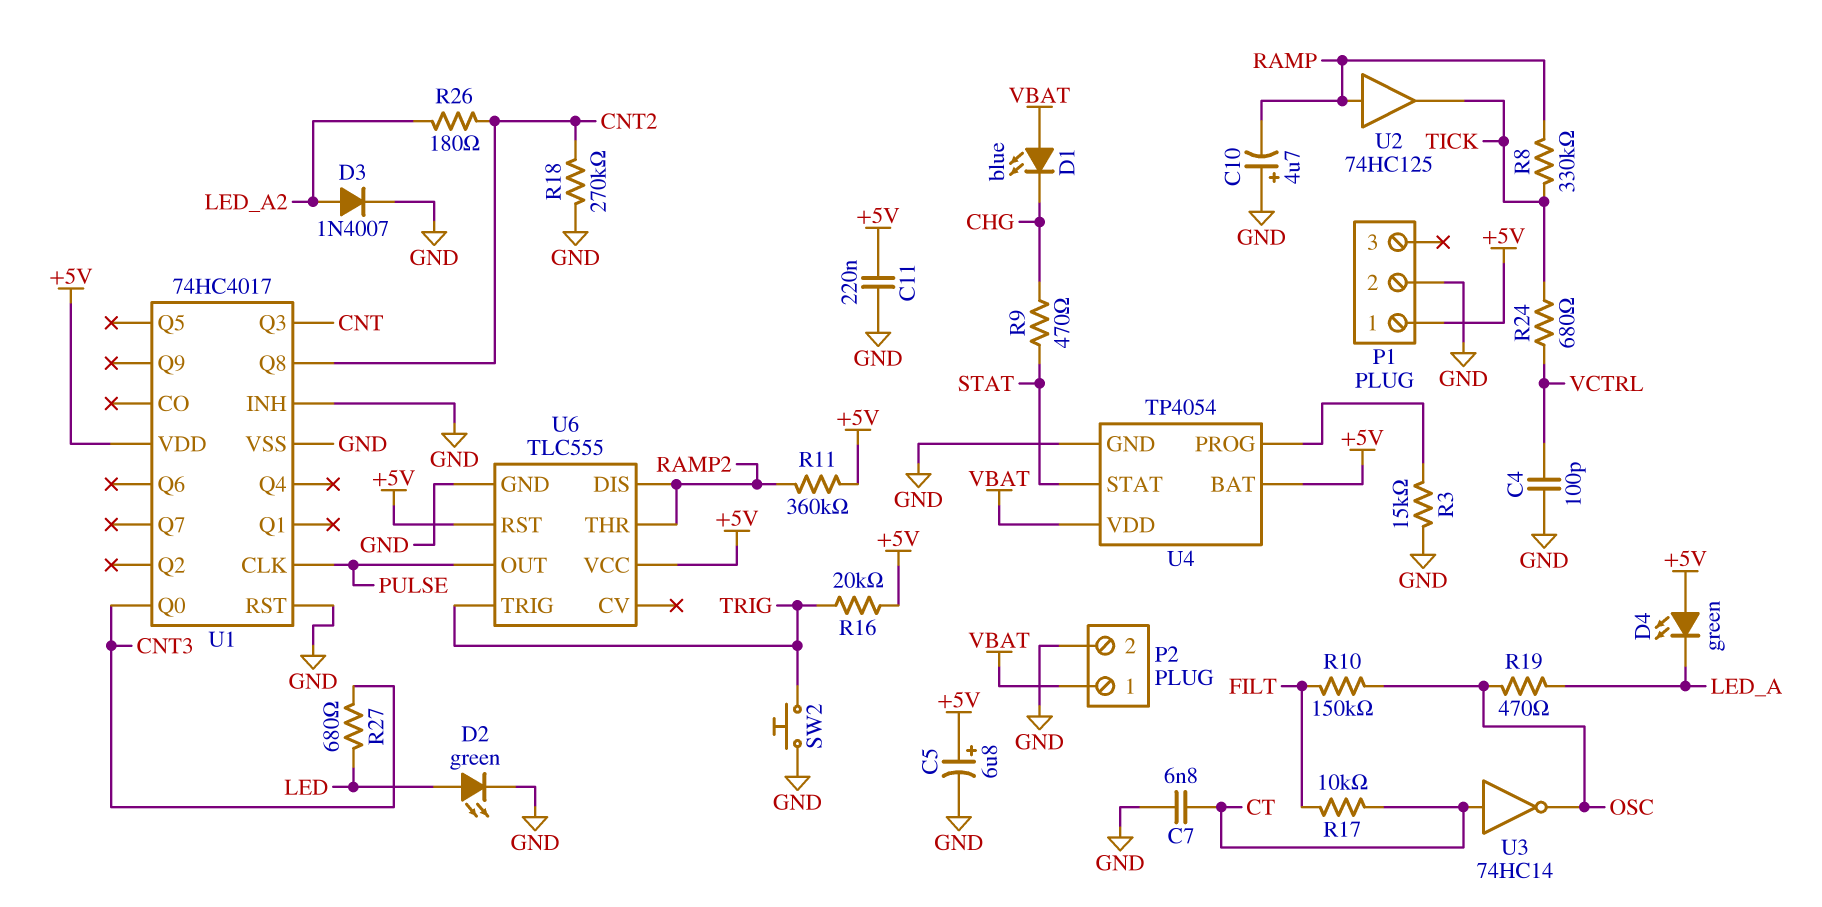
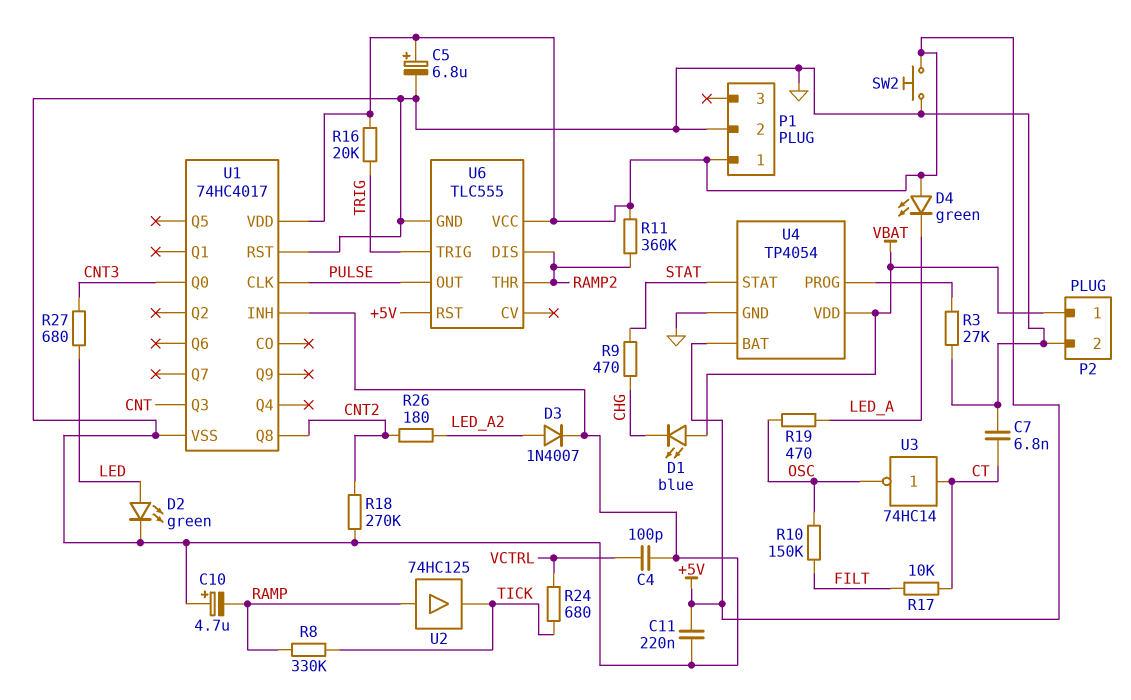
R3: 15k (GND, U4/PROG) -> 27k (GND, U4/PROG)
SW2: button (GND, TRIG) -> button (+5V, GND)

